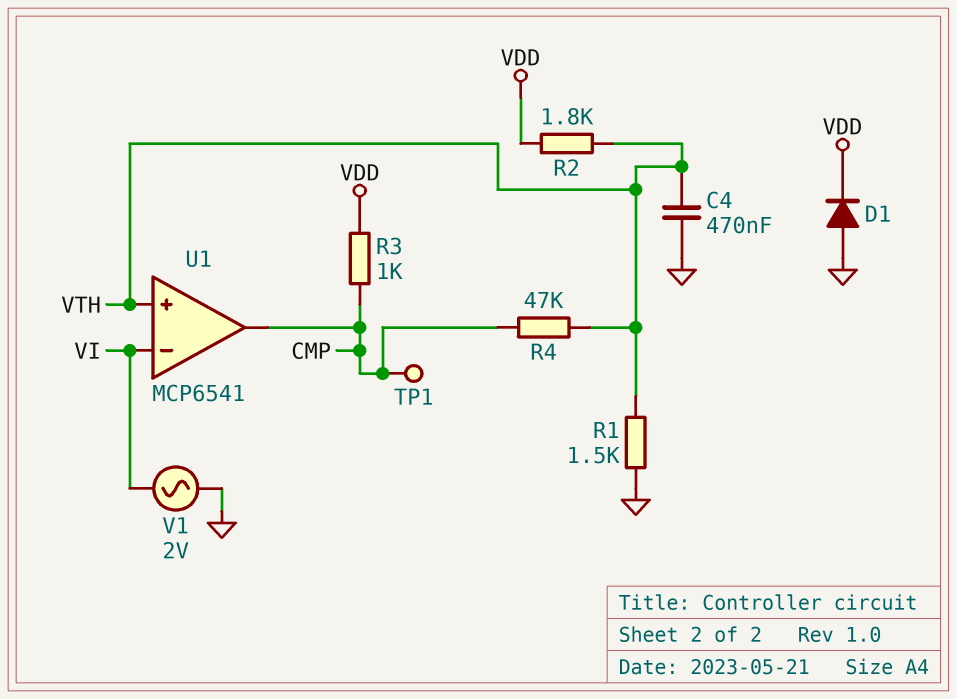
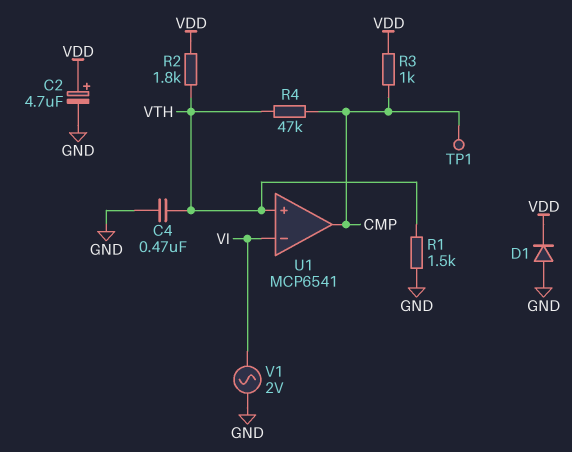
C2: none -> 4.7uF (plus VDD, minus GND)

